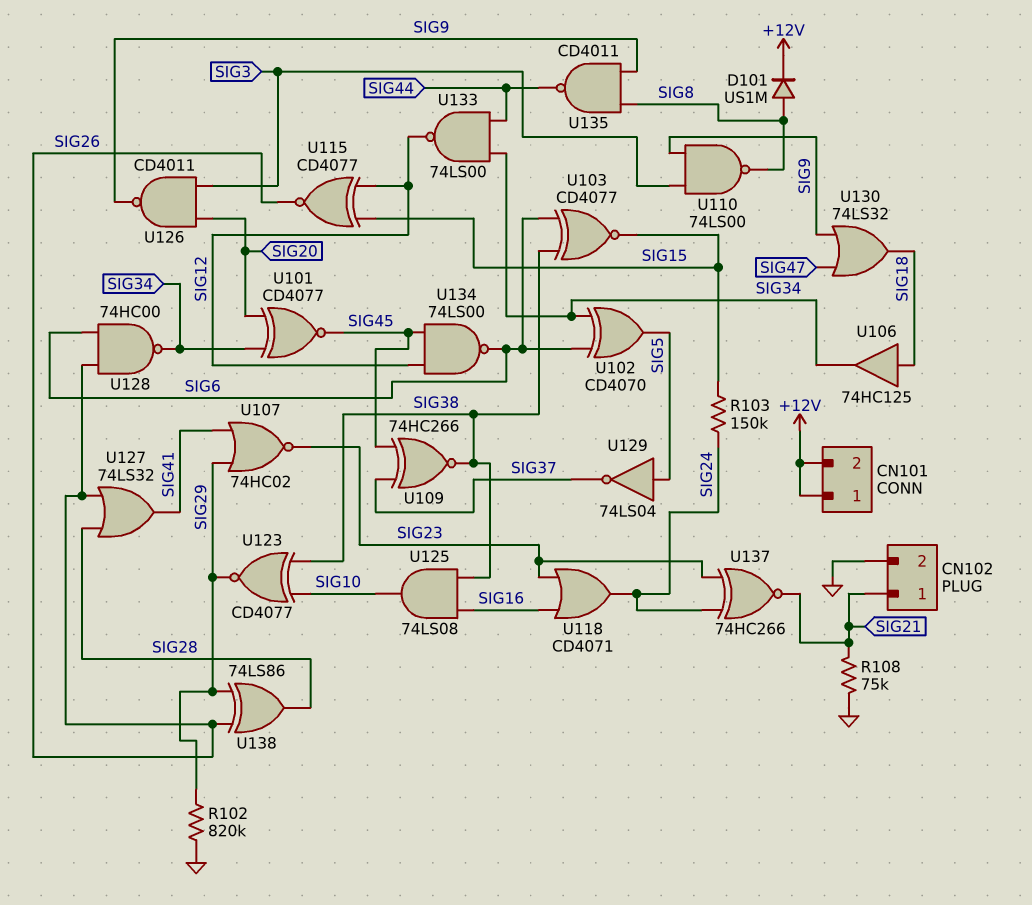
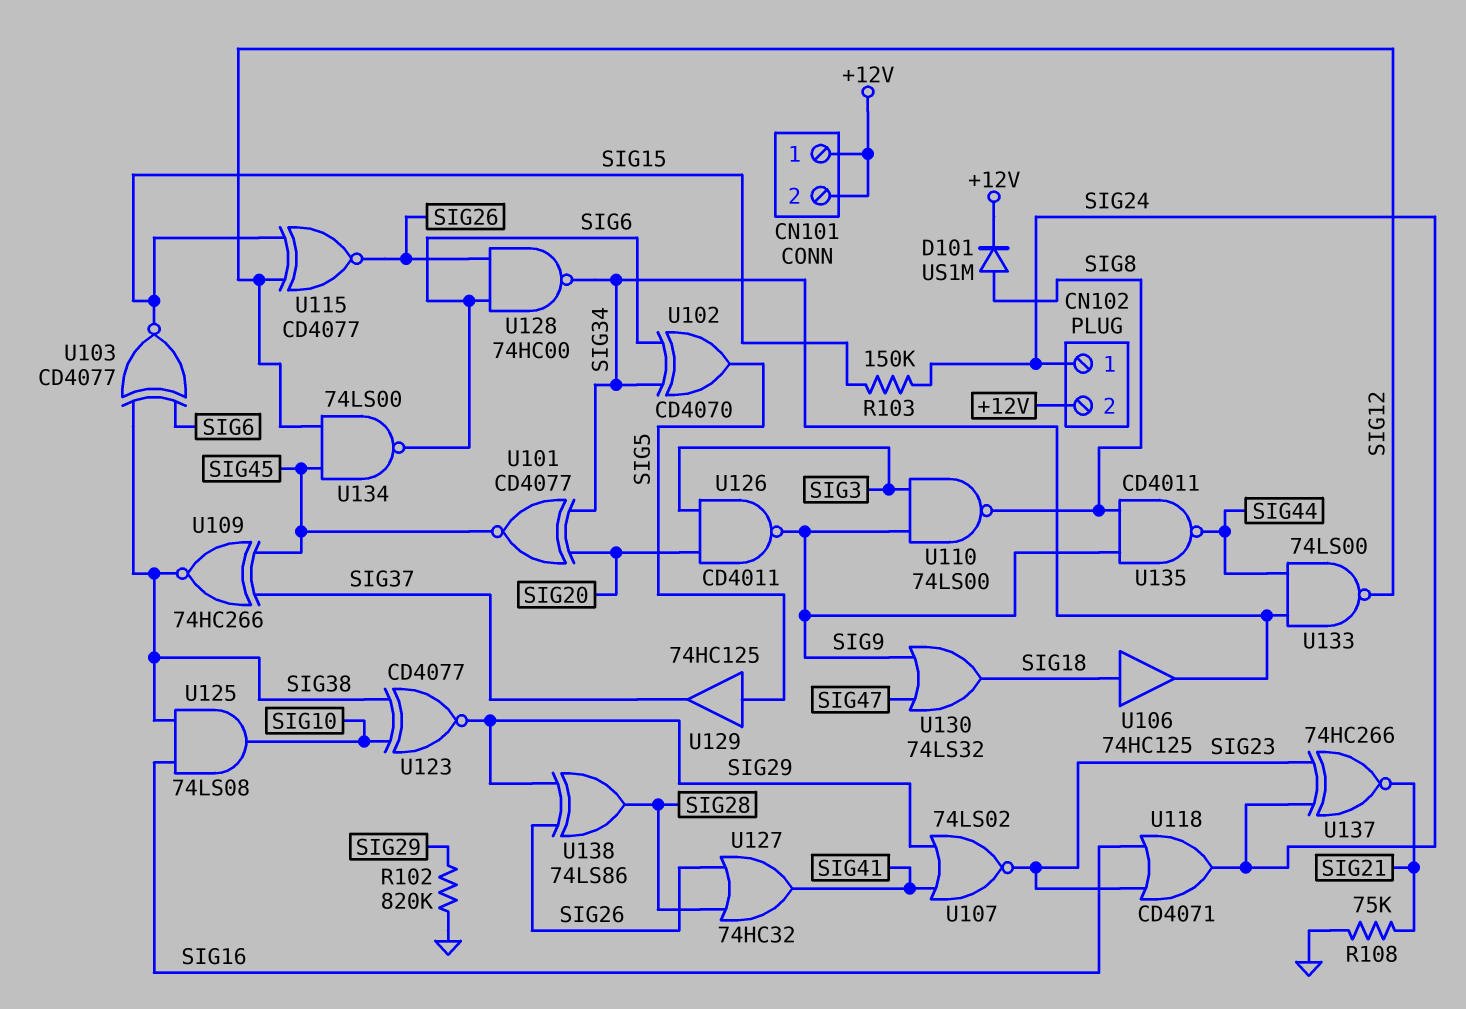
CN102 pin 1: SIG21 -> SIG24
CN102 pin 2: GND -> +12V
U107: NOR 74HC02 (in SIG29, in SIG41, out SIG23) -> NOR 74LS02 (in SIG29, in SIG41, out SIG23)
U127: OR 74LS32 (in SIG26, in SIG28, out SIG41) -> OR 74HC32 (in SIG26, in SIG28, out SIG41)
U129: NOT 74LS04 (in SIG5, out SIG37) -> buffer 74HC125 (in SIG5, out SIG37)

